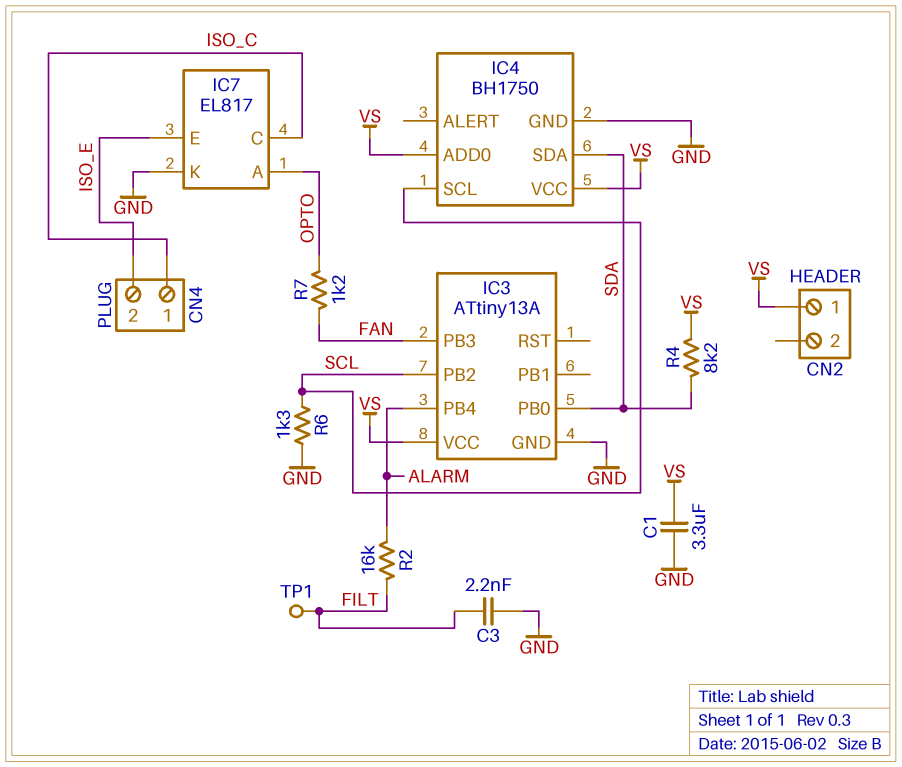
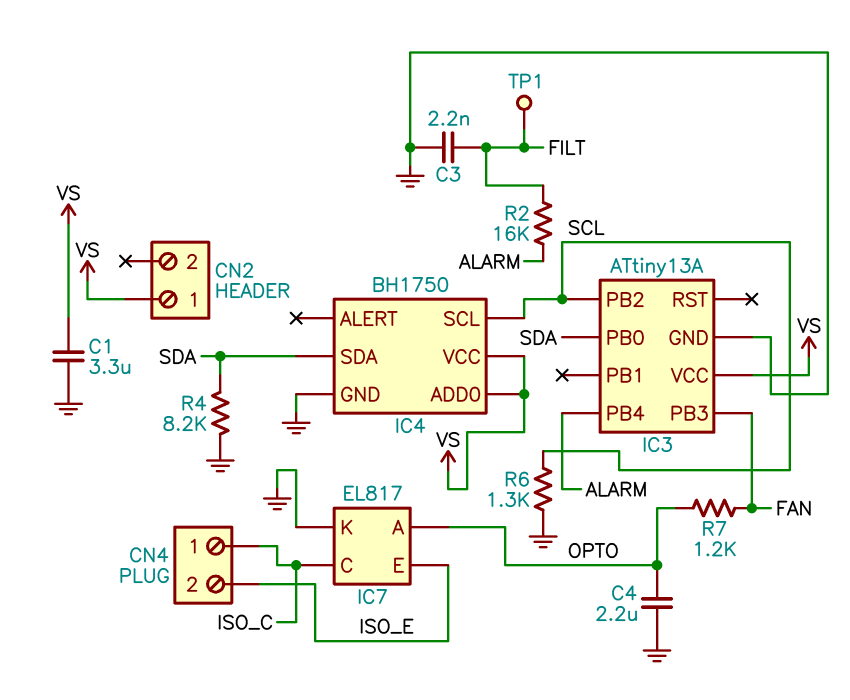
C4: none -> 2.2uF (GND, OPTO)
R4: 8.2k (SDA, VS) -> 8.2k (GND, SDA)

